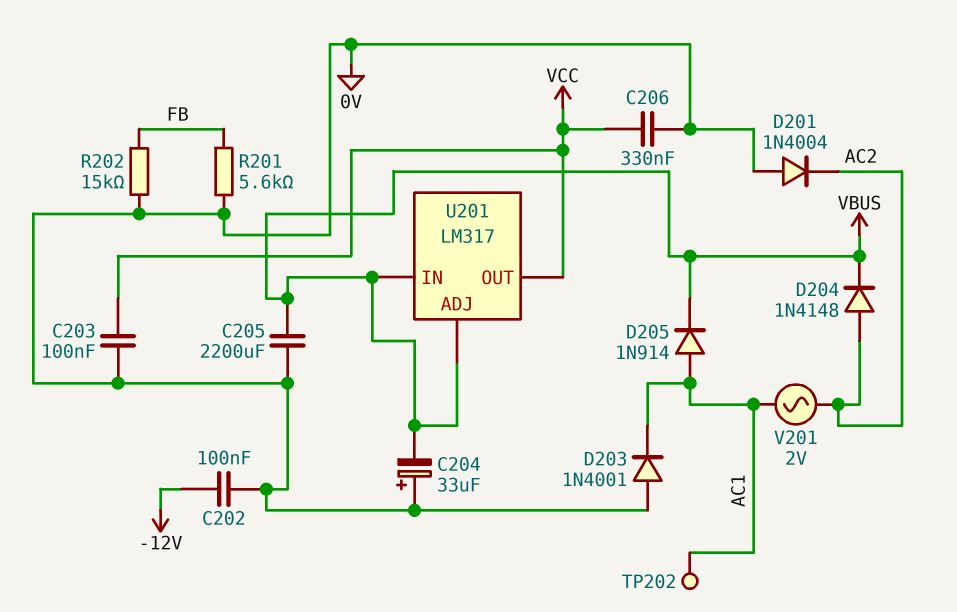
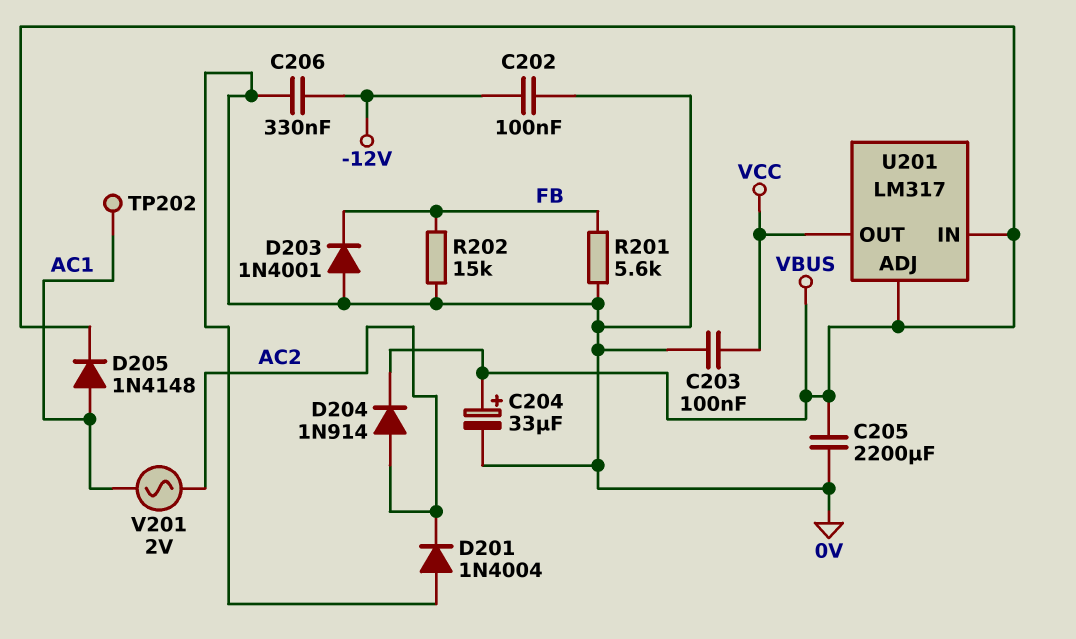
C204: 33uF (plus 0V, minus VBUS) -> 33uF (plus VBUS, minus 0V)
C206: 330nF (0V, VCC) -> 330nF (-12V, 0V)
D203: diode 1N4001 (A 0V, K AC1) -> diode 1N4001 (A 0V, K FB)
D204: diode 1N4148 (A AC2, K VBUS) -> diode 1N914 (A AC2, K VBUS)
D205: diode 1N914 (A AC1, K VBUS) -> diode 1N4148 (A AC1, K VBUS)

